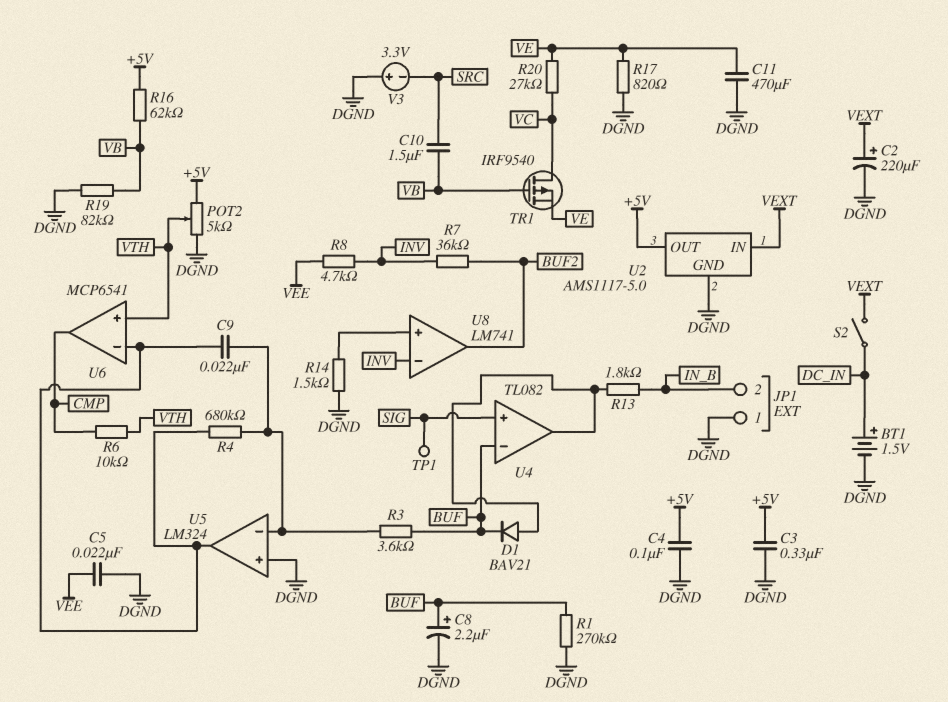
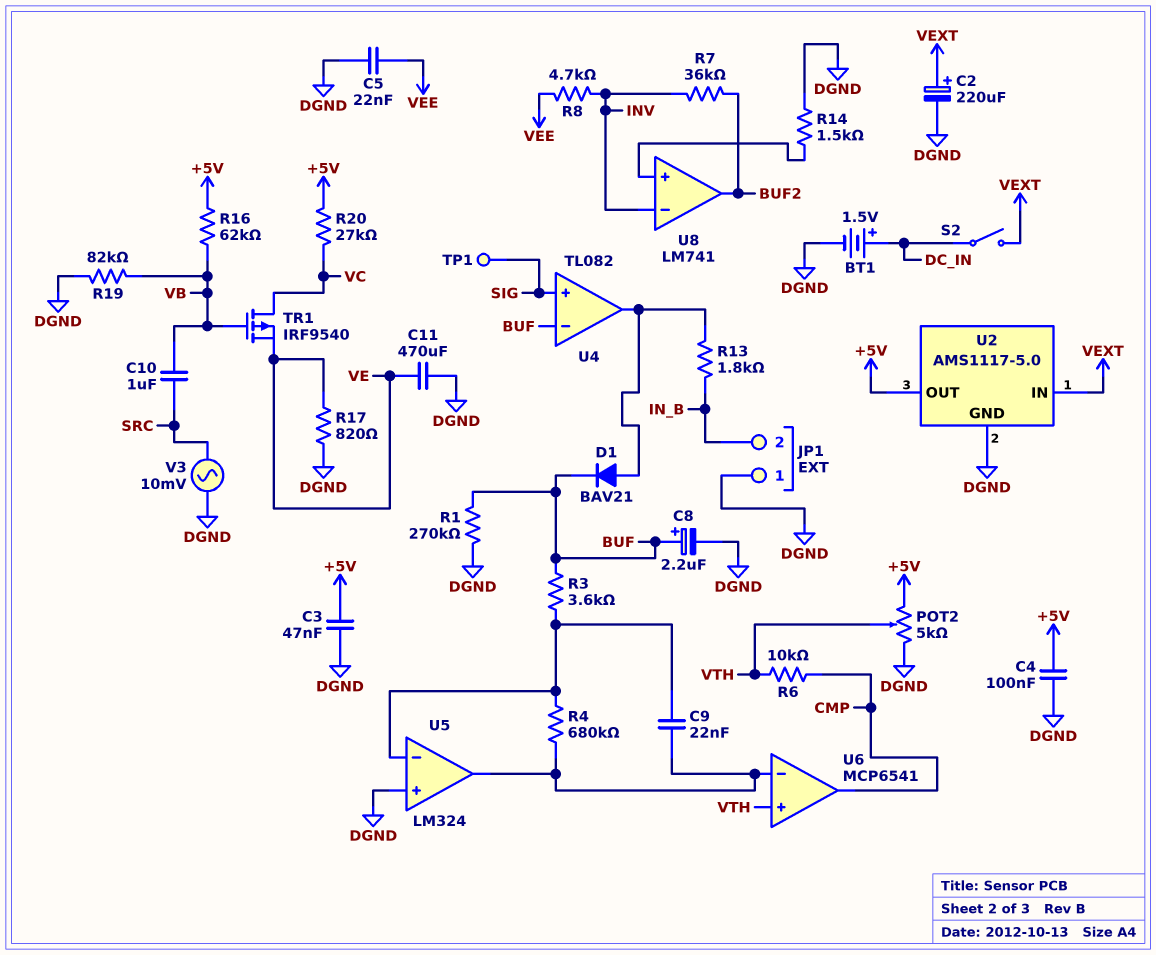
C3: 330nF (+5V, DGND) -> 47nF (+5V, DGND)
C10: 1.5uF (SRC, VB) -> 1uF (SRC, VB)
R20: 27k (VC, VE) -> 27k (+5V, VC)
V3: 3.3V (plus DGND, minus SRC) -> AC 10mV (DGND, SRC)

